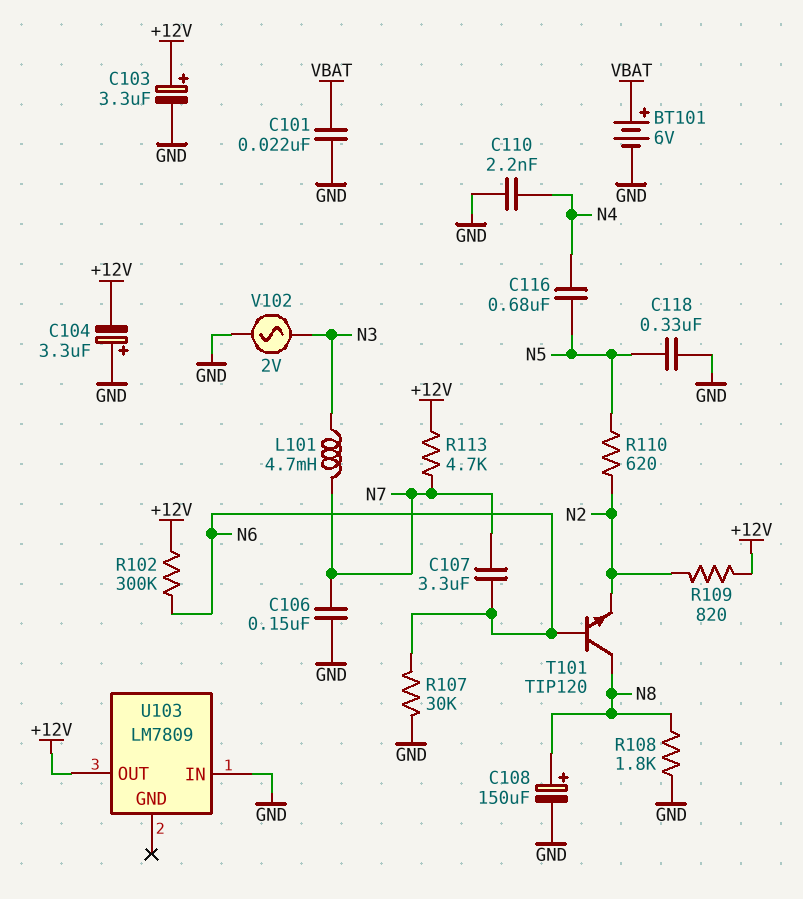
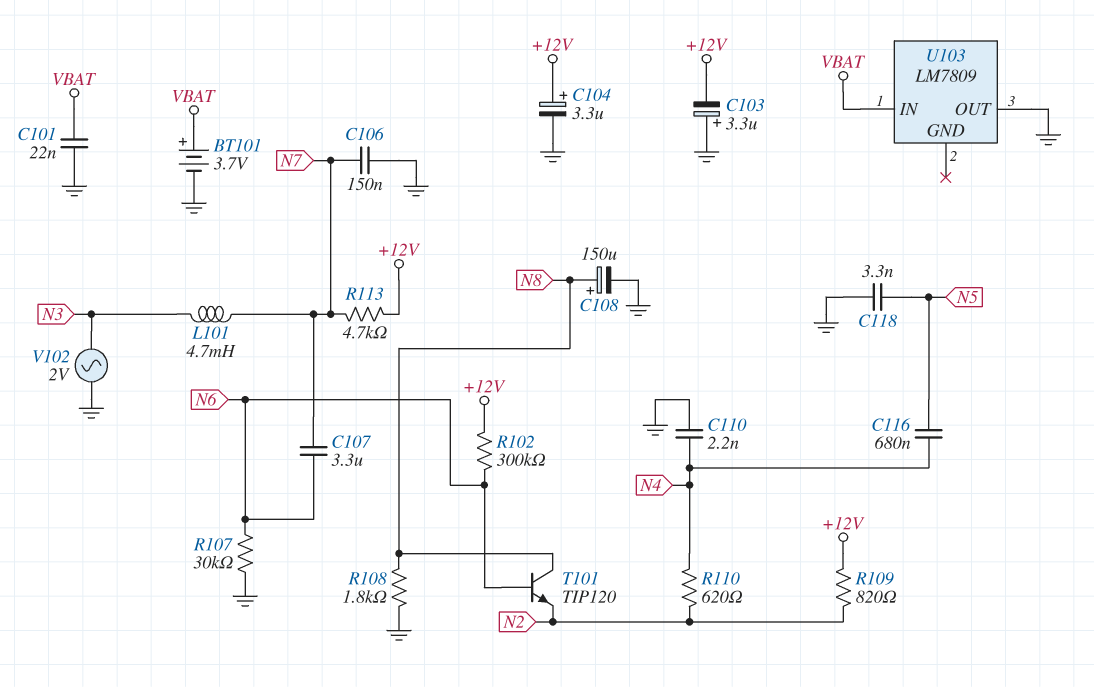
BT101: 6V (plus VBAT, minus GND) -> 3.7V (plus VBAT, minus GND)
C103: 3.3uF (plus +12V, minus GND) -> 3.3uF (plus GND, minus +12V)
C104: 3.3uF (plus GND, minus +12V) -> 3.3uF (plus +12V, minus GND)
C118: 330nF (GND, N5) -> 3.3nF (GND, N5)
R110: 620 (N2, N5) -> 620 (N2, N4)
U103 pin IN: GND -> VBAT
U103 pin OUT: +12V -> GND

